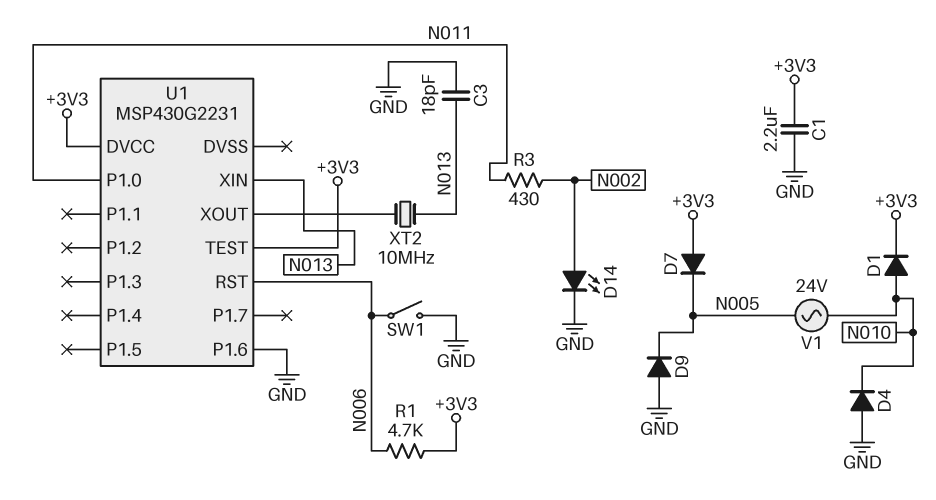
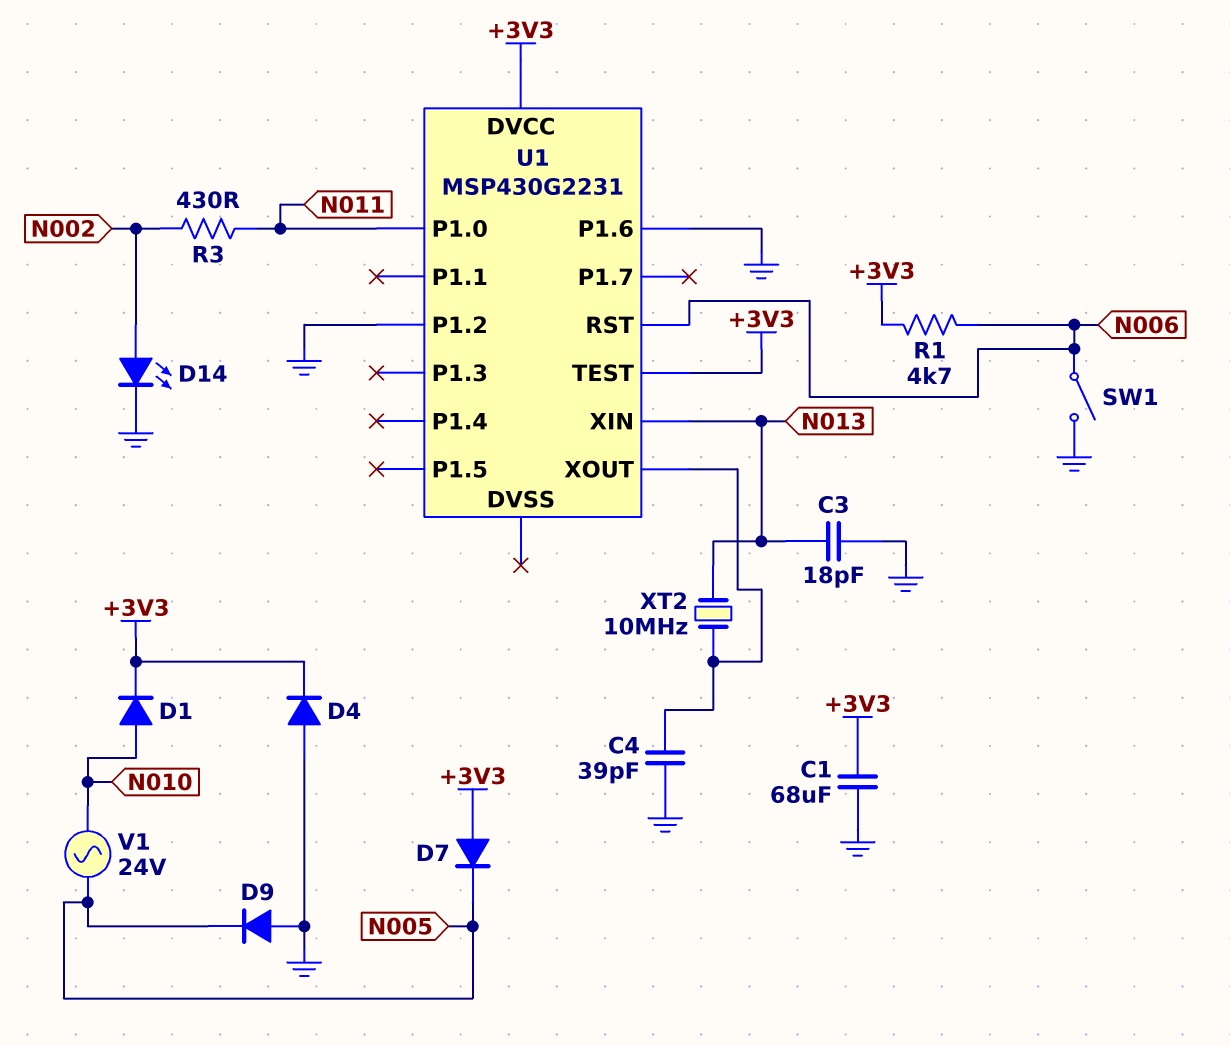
C1: 2.2uF (+3V3, GND) -> 68uF (+3V3, GND)
C4: none -> 39pF (GND, U1/XOUT)
D4: diode (A GND, K N010) -> diode (A GND, K +3V3)
U1 pin P1.2: none -> GND

